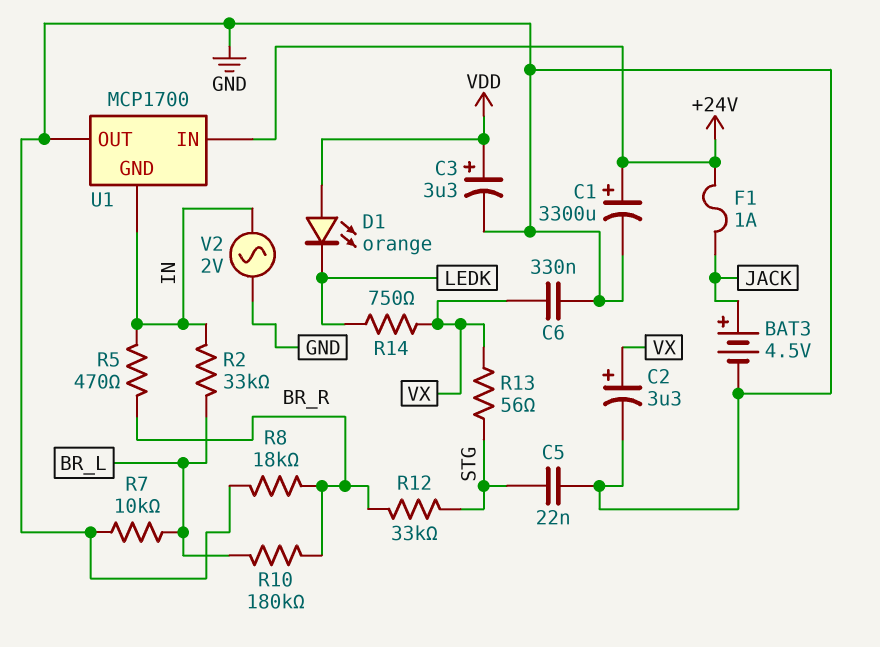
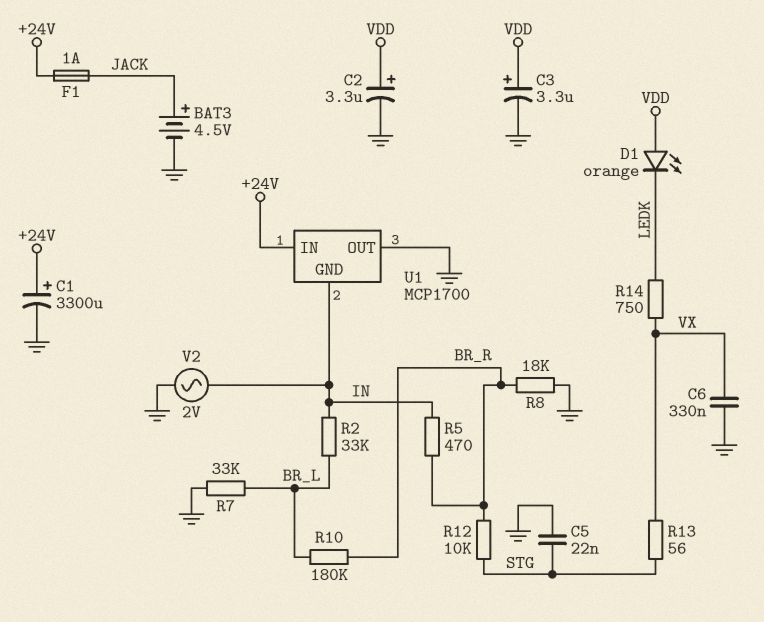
C2: 3.3uF (plus VX, minus GND) -> 3.3uF (plus VDD, minus GND)
R7: 10k (BR_L, GND) -> 33k (BR_L, GND)
R12: 33k (BR_R, STG) -> 10k (BR_R, STG)

